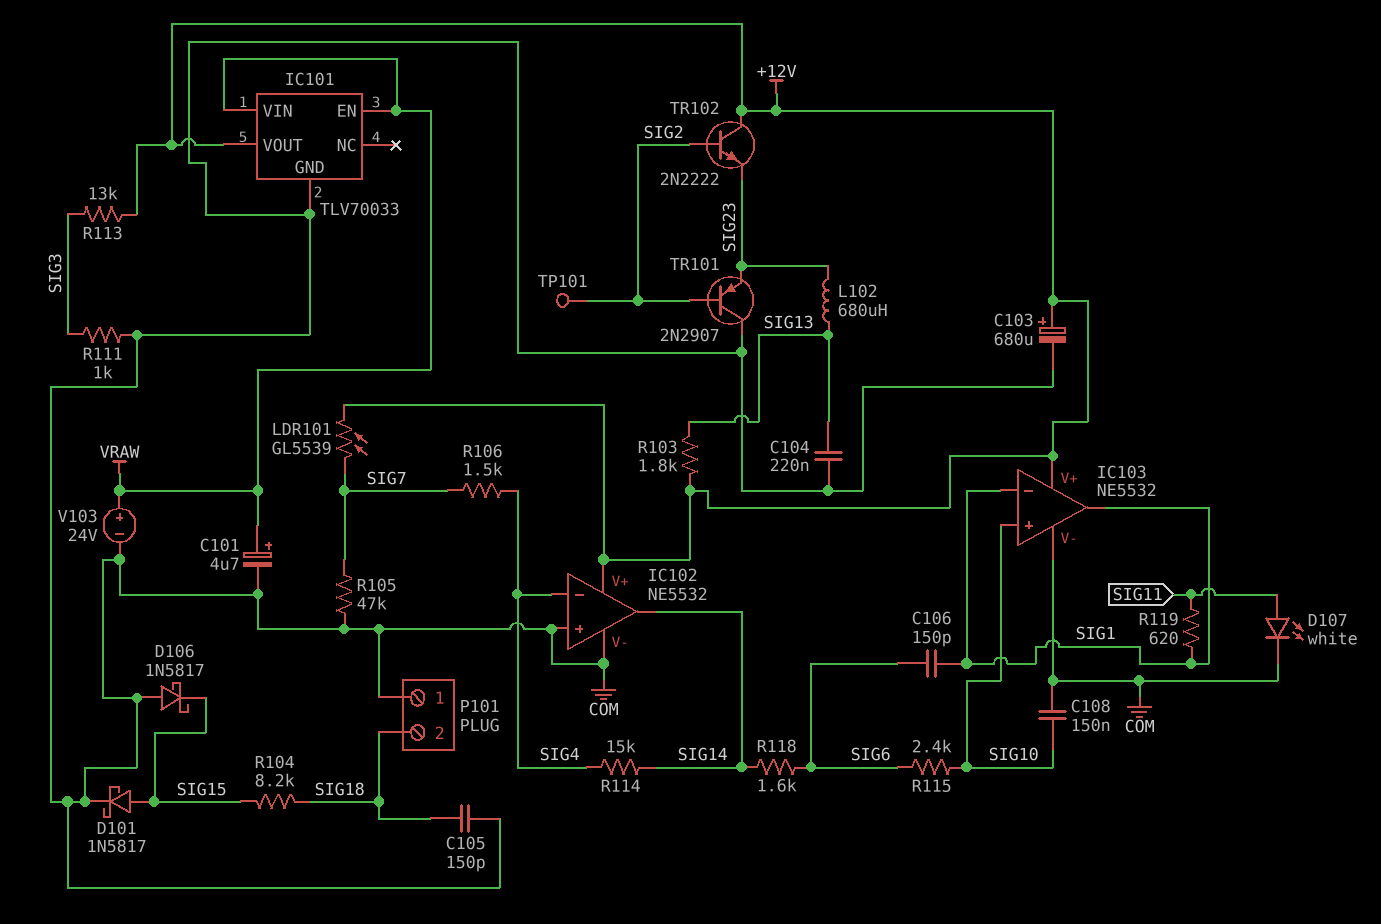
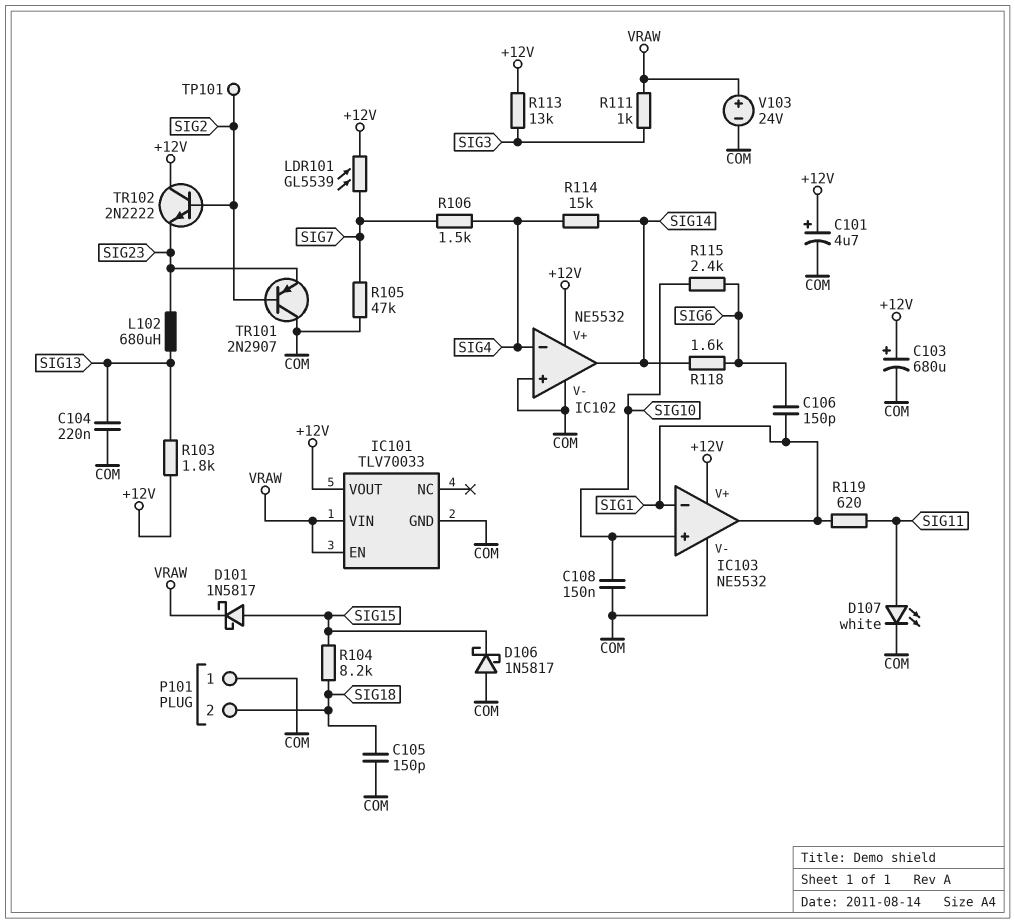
C101: 4.7uF (plus VRAW, minus COM) -> 4.7uF (plus +12V, minus COM)
D101: schottky 1N5817 (A SIG15, K COM) -> schottky 1N5817 (A SIG15, K VRAW)
R111: 1k (COM, SIG3) -> 1k (SIG3, VRAW)

